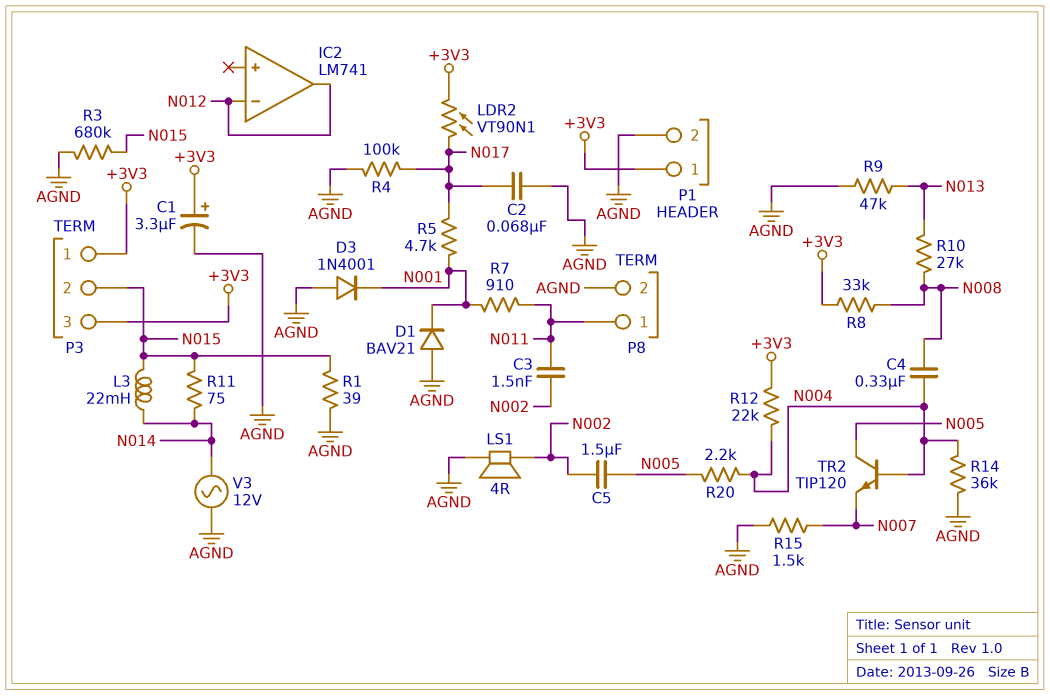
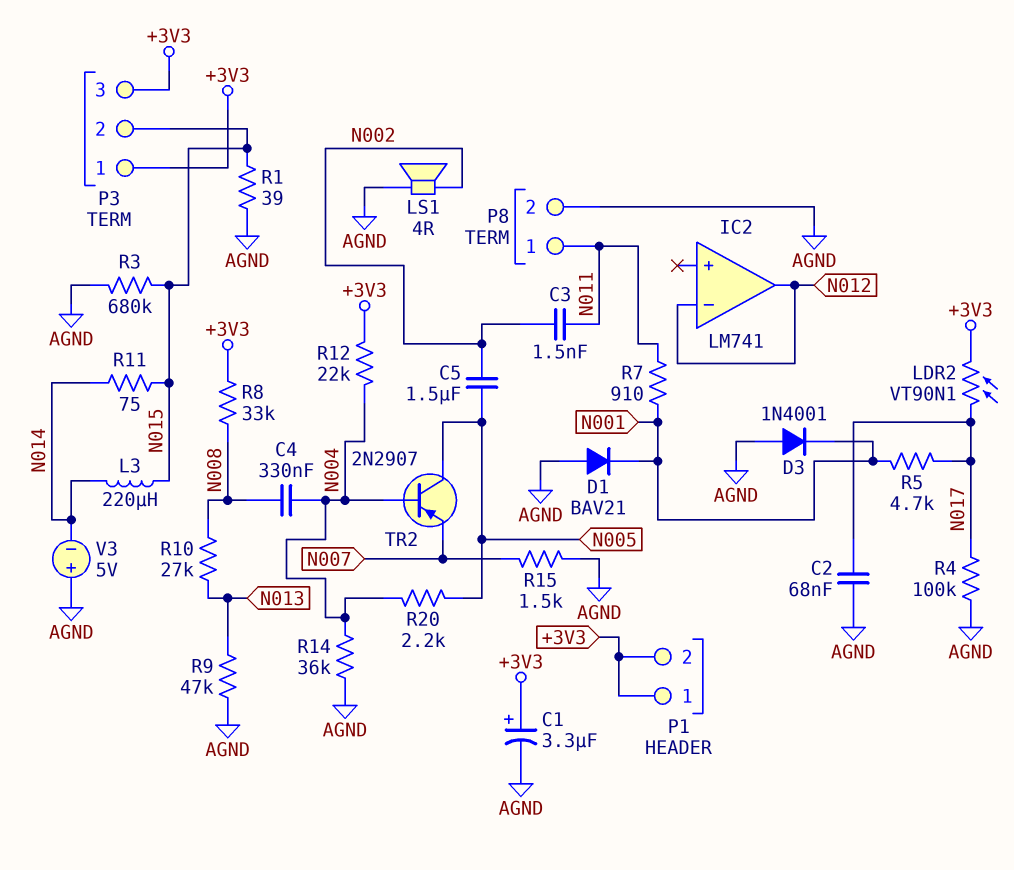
L3: 22mH (N014, N015) -> 220uH (N014, N015)
P1 pin 2: AGND -> +3V3
TR2: NPN TIP120 (B N004, C N005, E N007) -> PNP 2N2907 (B N004, C N005, E N007)
V3: AC 12V (AGND, N014) -> 5V (plus AGND, minus N014)

